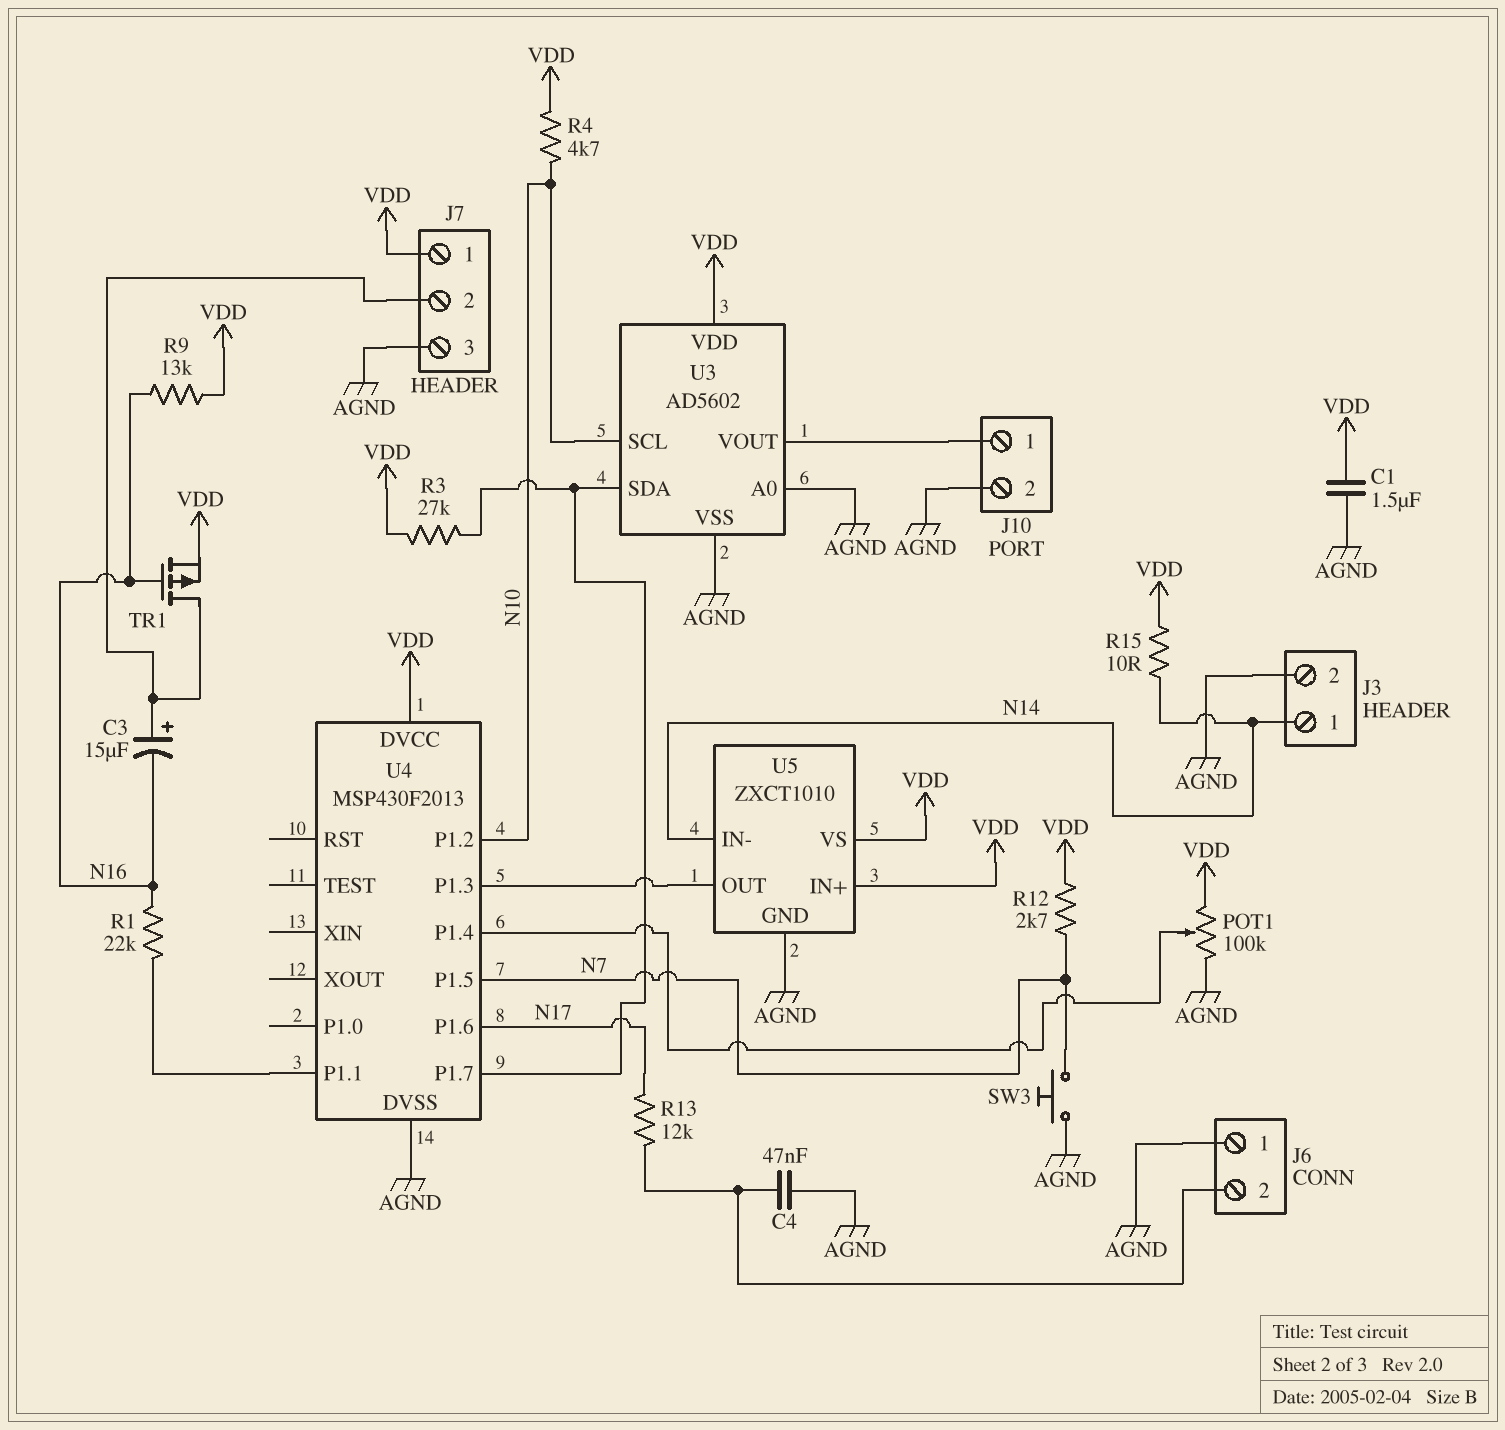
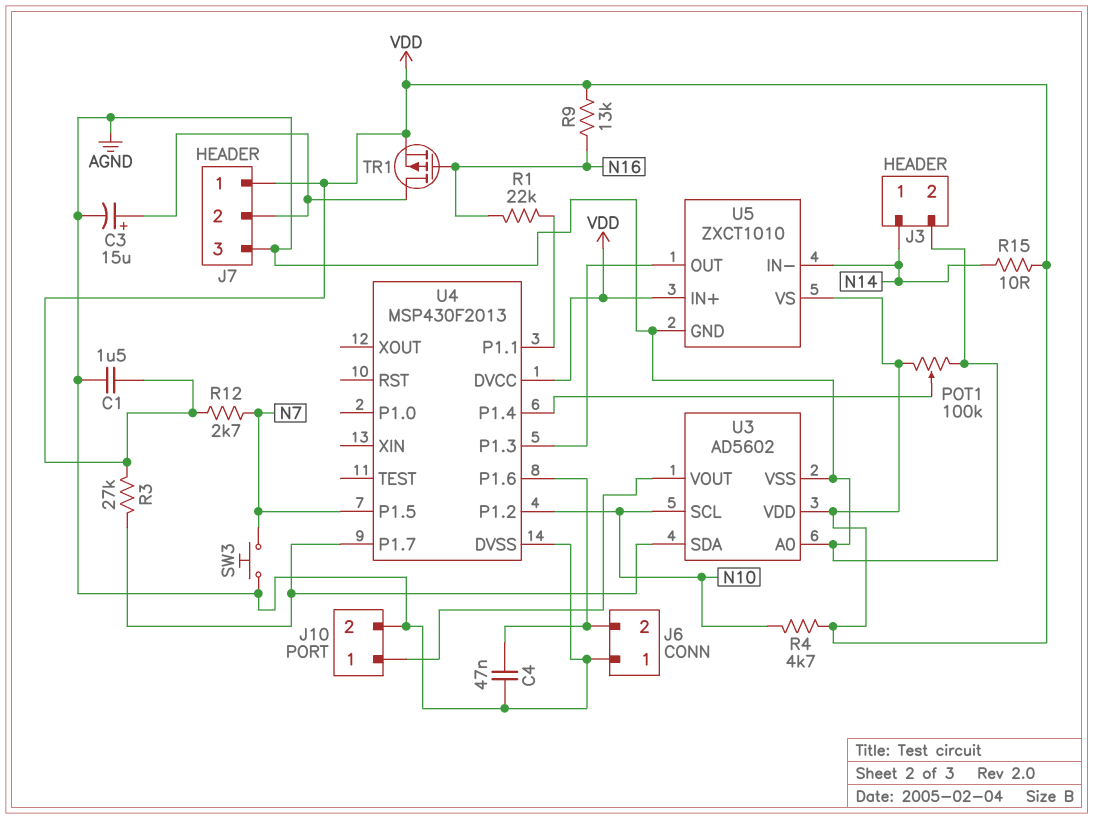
C3: 15uF (plus J7/2, minus N16) -> 15uF (plus J7/2, minus AGND)
R13: 12k (J6/2, N17) -> none
U4 pin P1.6: N17 -> J6/2

